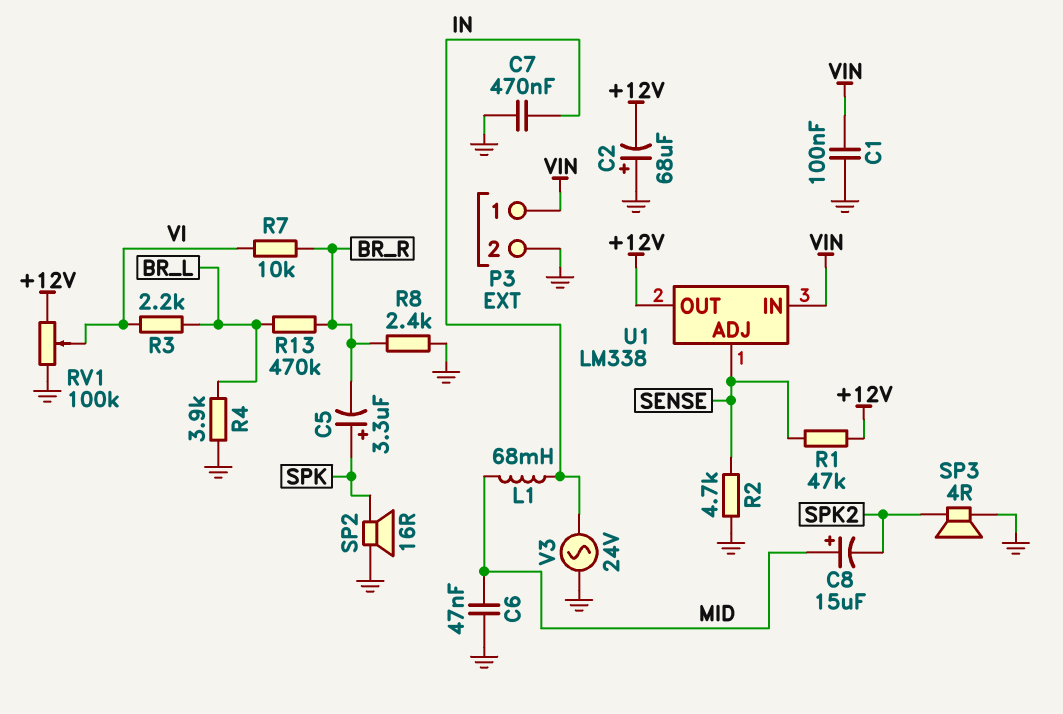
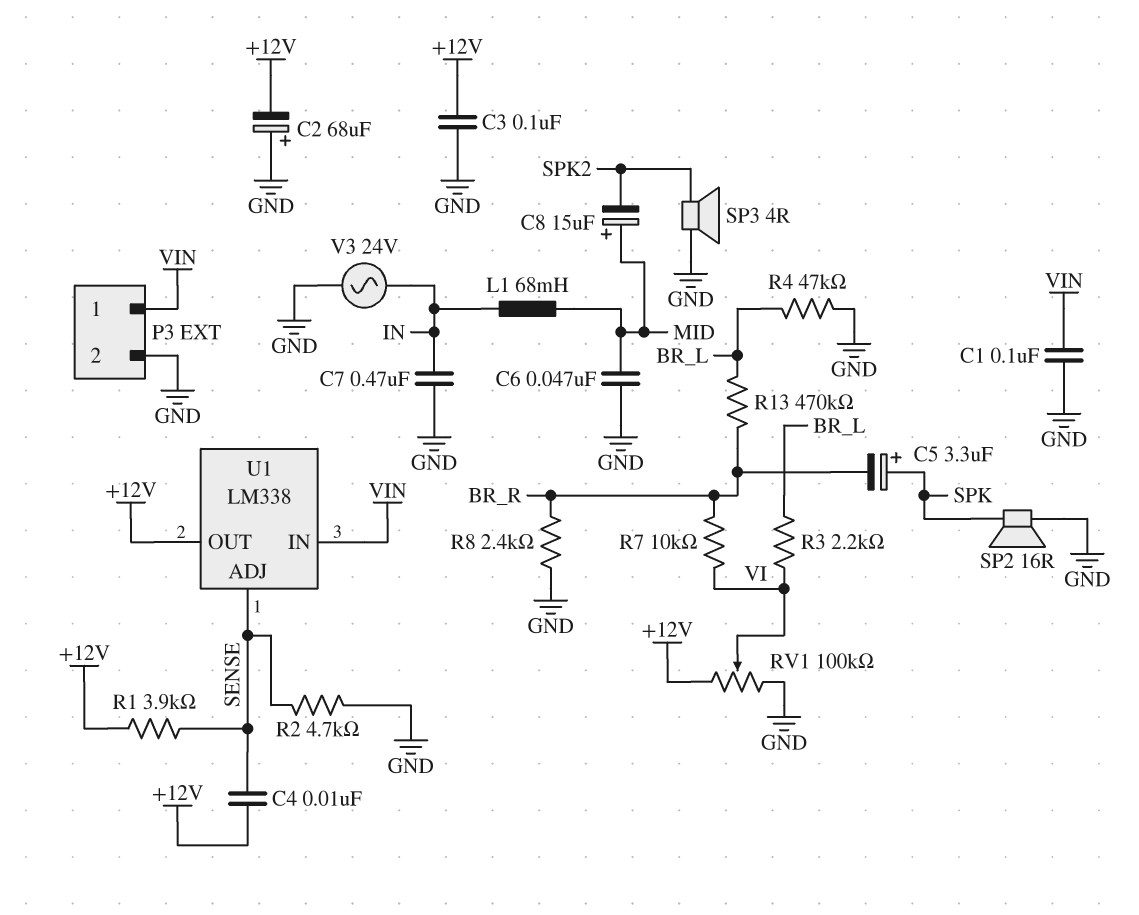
C3: none -> 100nF (+12V, GND)
C4: none -> 10nF (+12V, SENSE)
R1: 47k (+12V, SENSE) -> 3.9k (+12V, SENSE)
R4: 3.9k (BR_L, GND) -> 47k (BR_L, GND)

